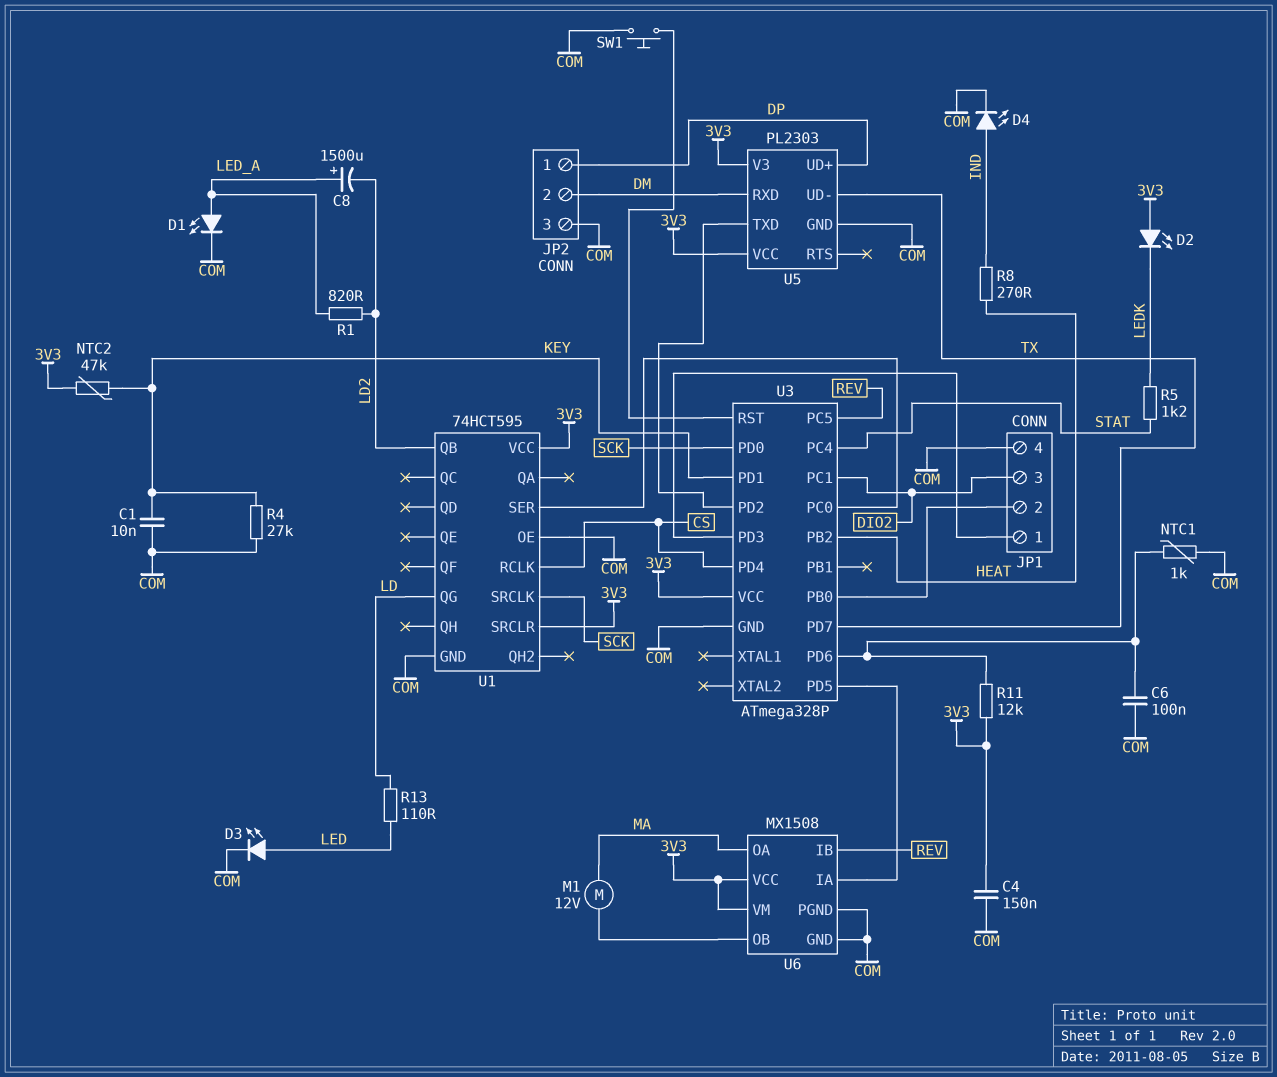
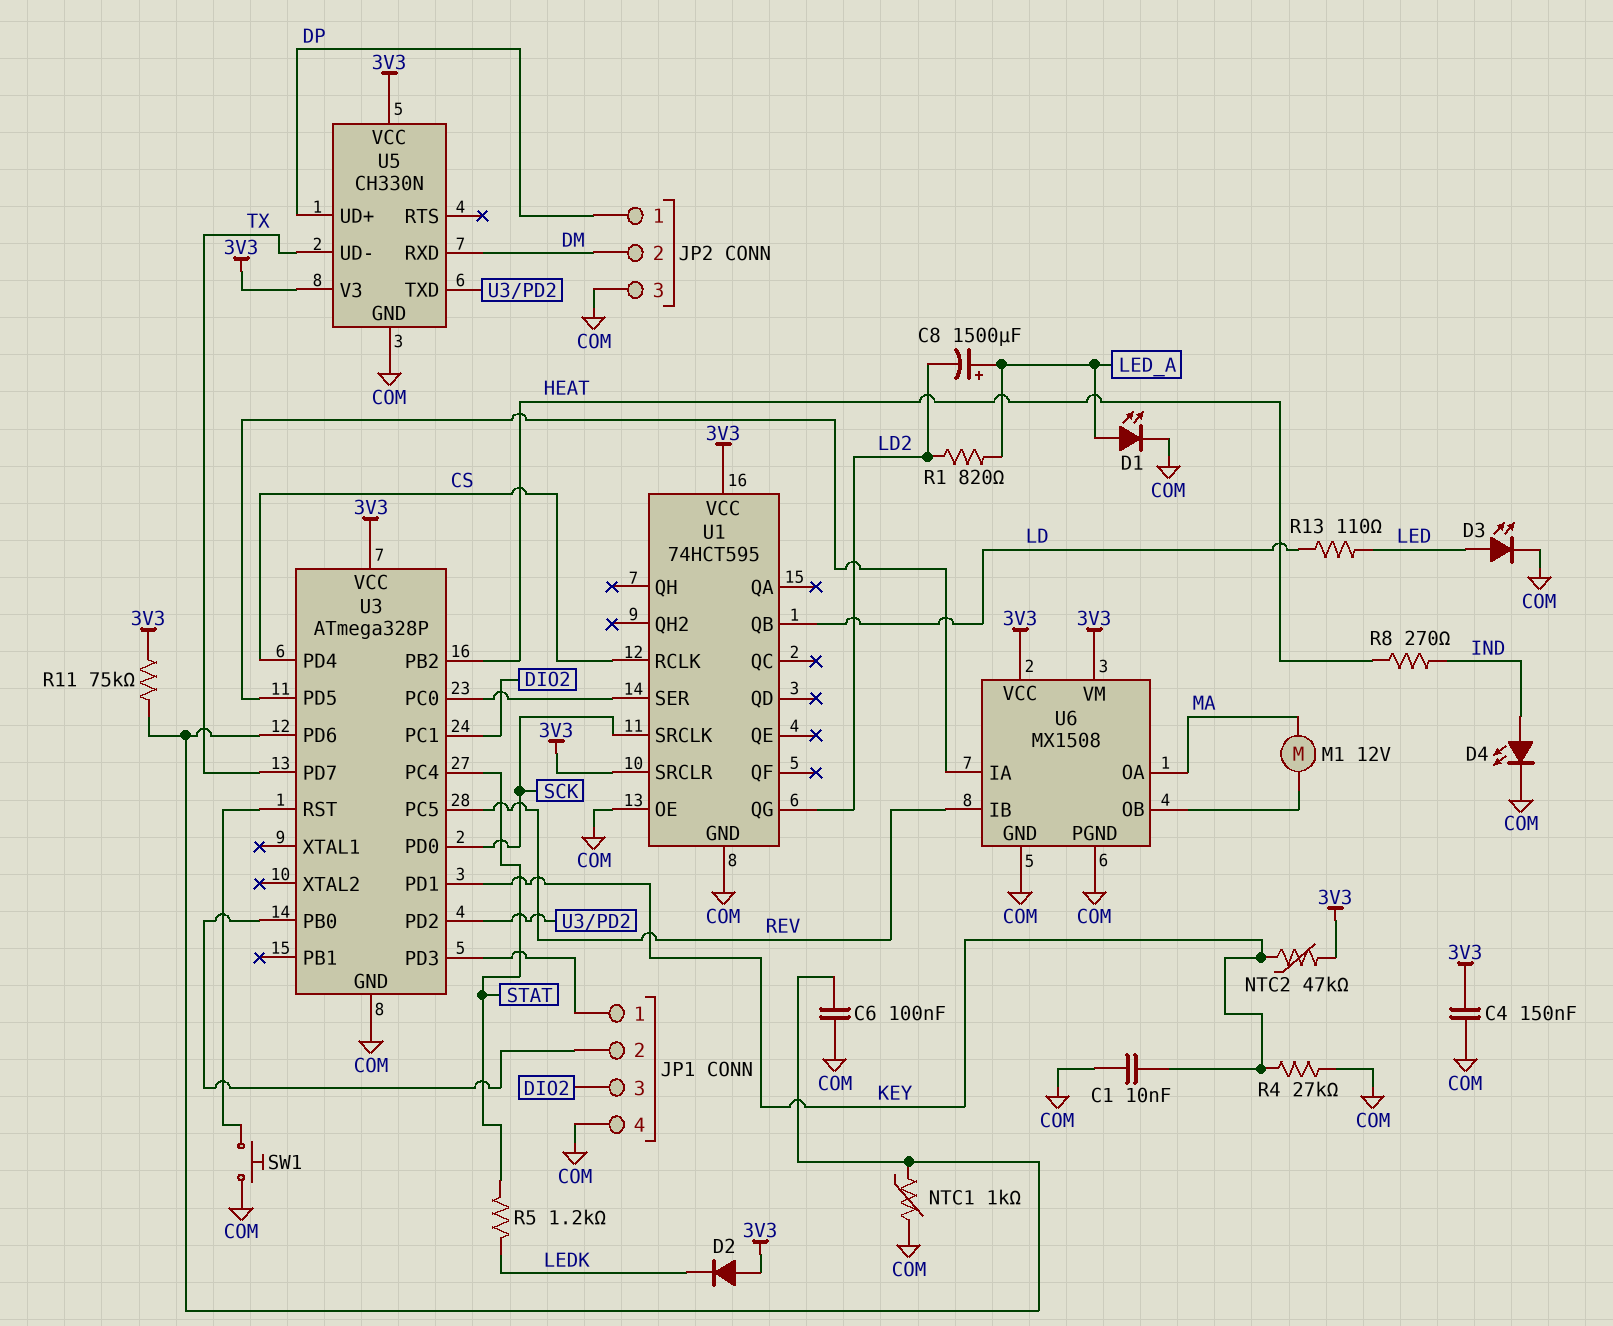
D2: LED (A 3V3, K LEDK) -> diode (A 3V3, K LEDK)
R11: 12k (3V3, U3/PD6) -> 75k (3V3, U3/PD6)
U1 pin QB: LD2 -> LD
U1 pin QG: LD -> LD2
U5: PL2303 -> CH330N

